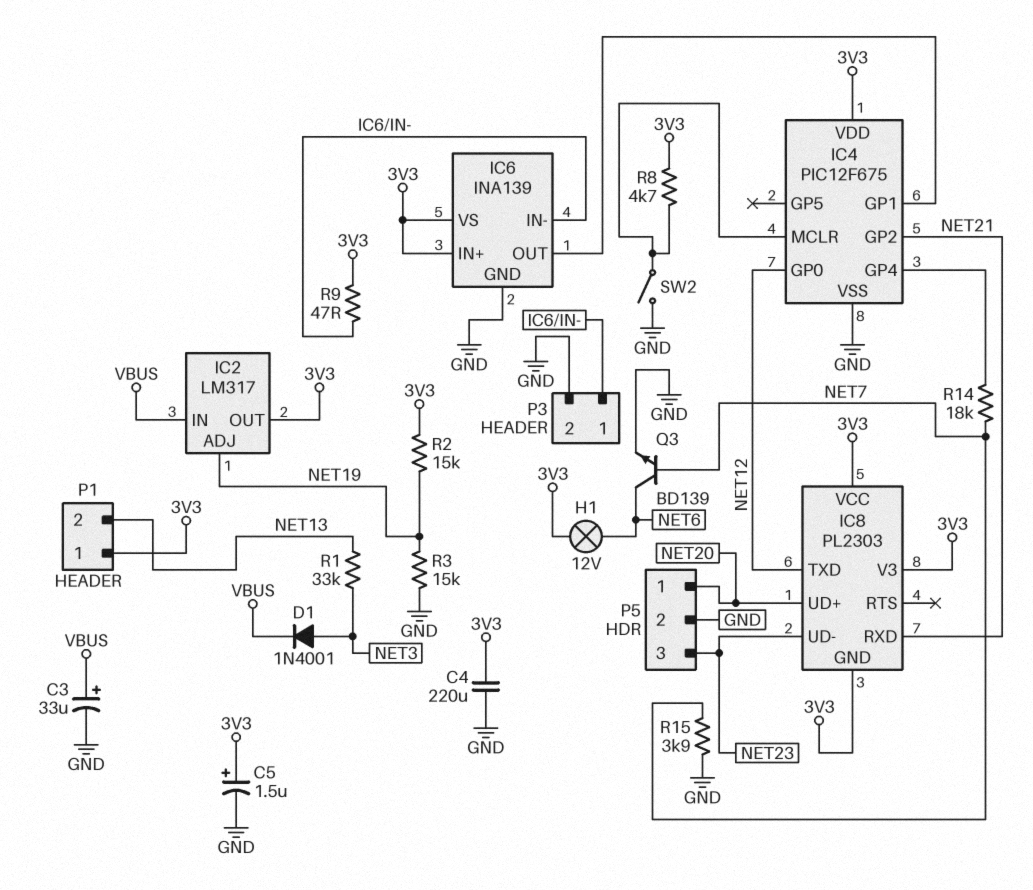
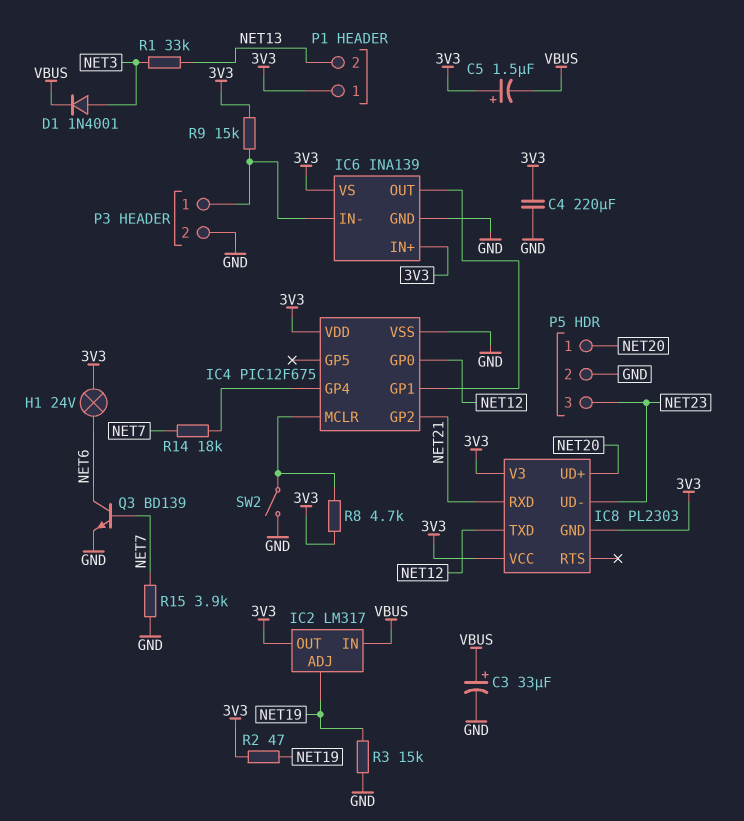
C5: 1.5uF (plus 3V3, minus GND) -> 1.5uF (plus 3V3, minus VBUS)
H1: lamp 12V (3V3, NET6) -> lamp 24V (3V3, NET6)
R2: 15k (3V3, NET19) -> 47 (3V3, NET19)
R9: 47 (3V3, IC6/IN-) -> 15k (3V3, IC6/IN-)

